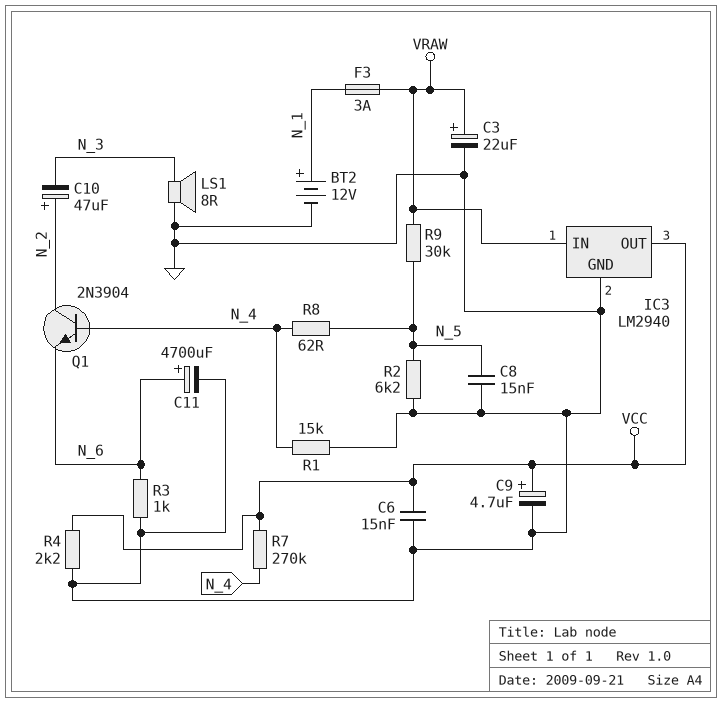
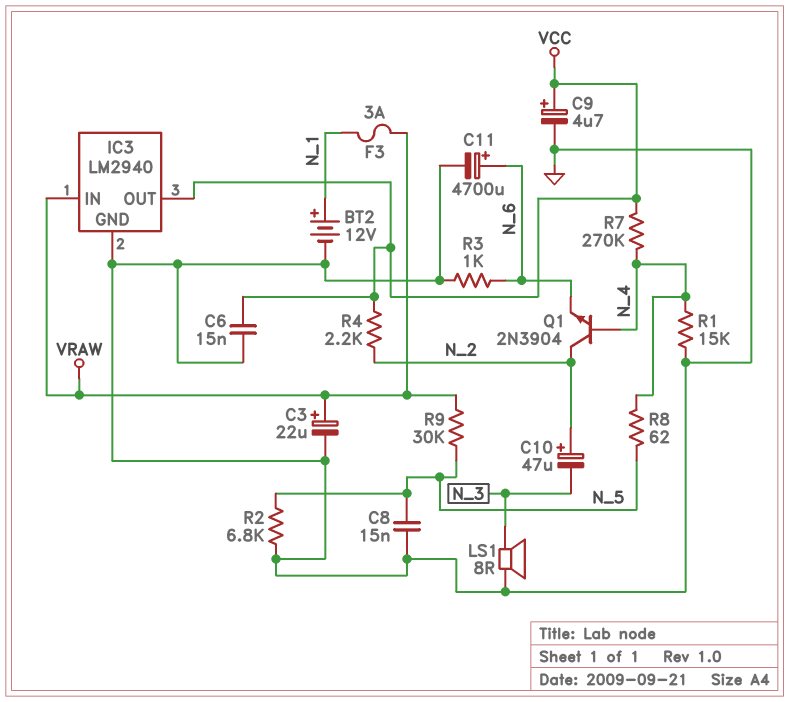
R2: 6.2k (GND, N_5) -> 6.8k (GND, N_5)
R4: 2.2k (GND, VCC) -> 2.2k (N_2, VCC)

